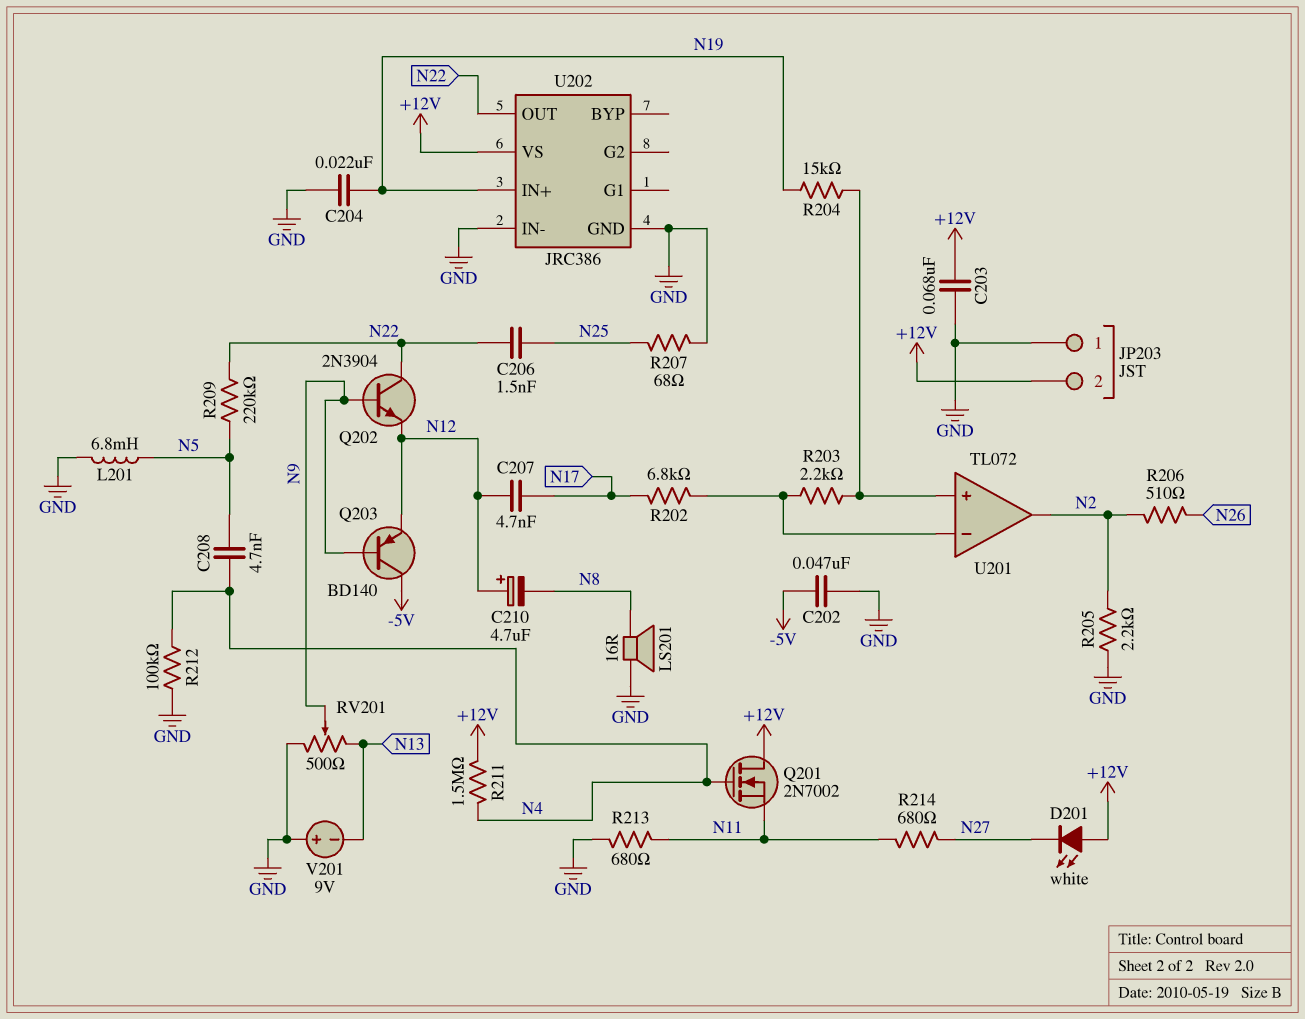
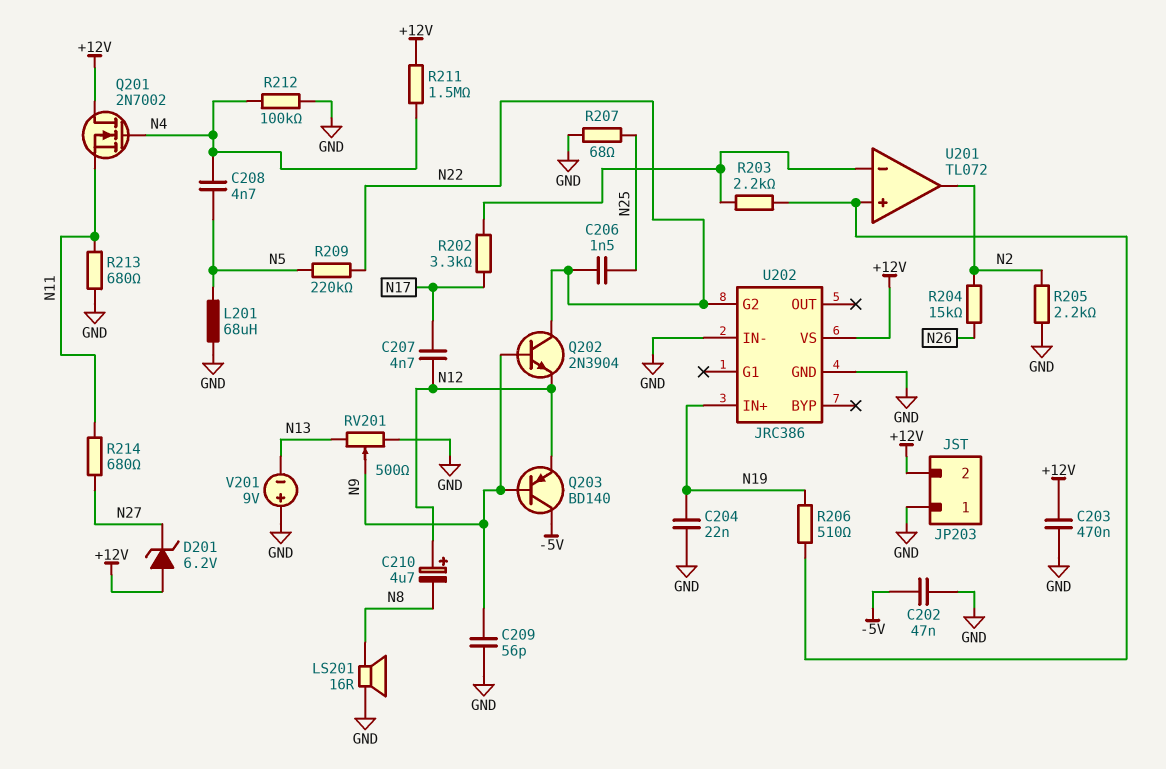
C203: 68nF (+12V, GND) -> 470nF (+12V, GND)
C209: none -> 56pF (GND, N9)
D201: LED white (A +12V, K N27) -> zener 6.2V (A +12V, K N27)
L201: 6.8mH (GND, N5) -> 68uH (GND, N5)
R202: 6.8k (N17, U201/in-) -> 3.3k (N17, U201/in-)
R204: 15k (N19, U201/in+) -> 15k (N2, N26)
R206: 510 (N2, N26) -> 510 (N19, U201/in+)
U202 pin G2: none -> N22
U202 pin OUT: N22 -> none

